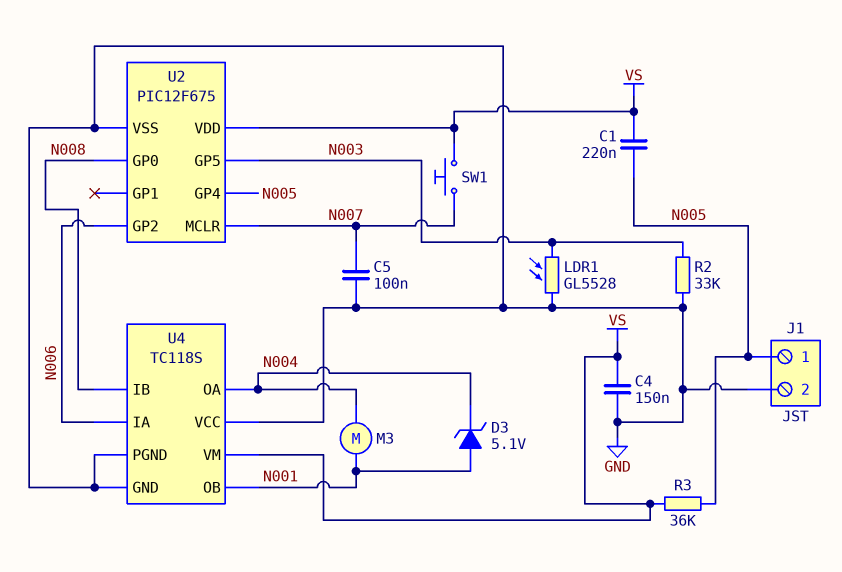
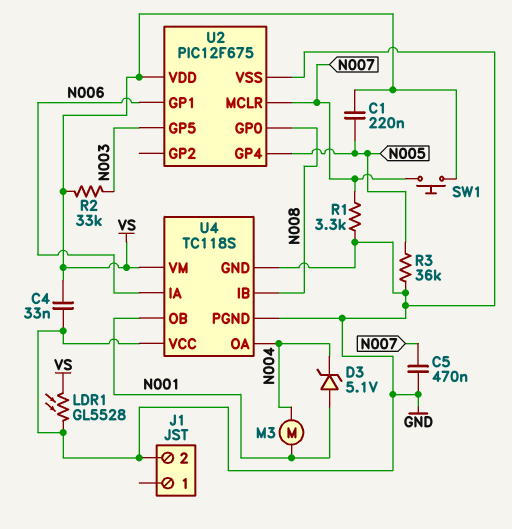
C4: 150nF (GND, VS) -> 33nF (GND, VS)
C5: 100nF (GND, N007) -> 470nF (GND, N007)
J1 pin 1: N005 -> none
LDR1: GL5528 (GND, N003) -> GL5528 (GND, VS)
R1: none -> 3.3k (GND, N007)
R2: 33k (GND, N003) -> 33k (N003, VS)
R3: 36k (N005, VS) -> 36k (GND, N005)
U2 pin GP1: none -> N006
U2 pin GP2: N006 -> none

